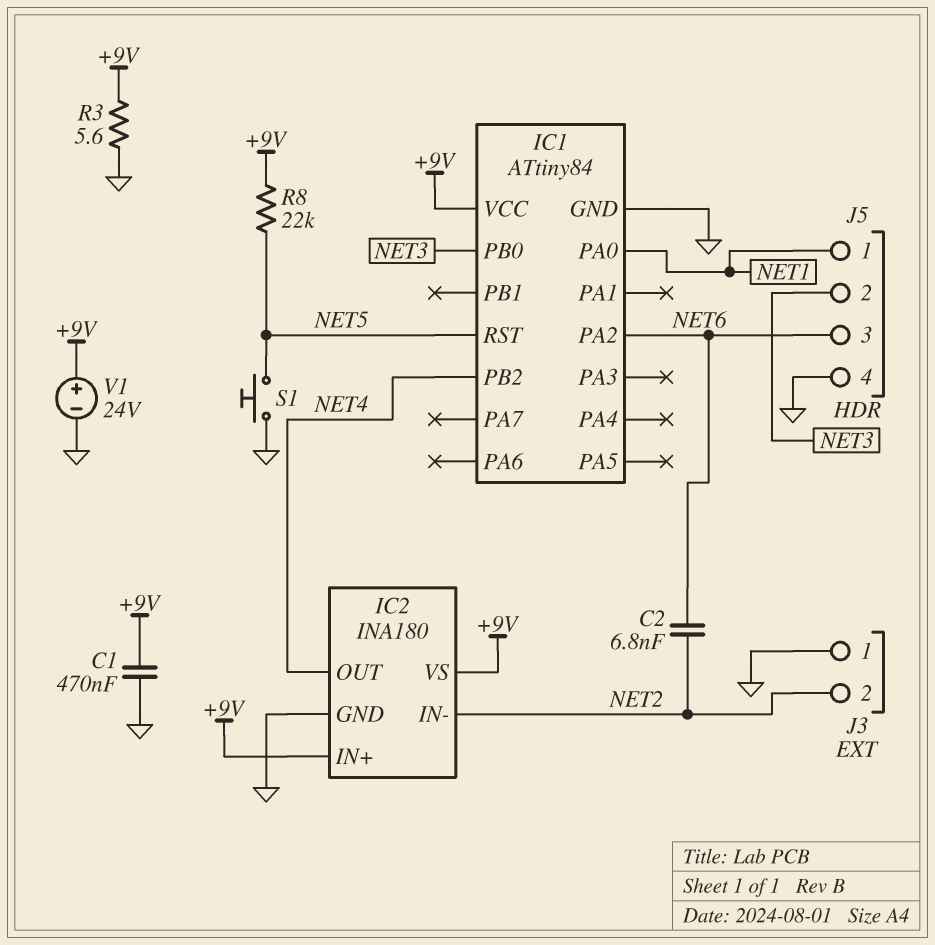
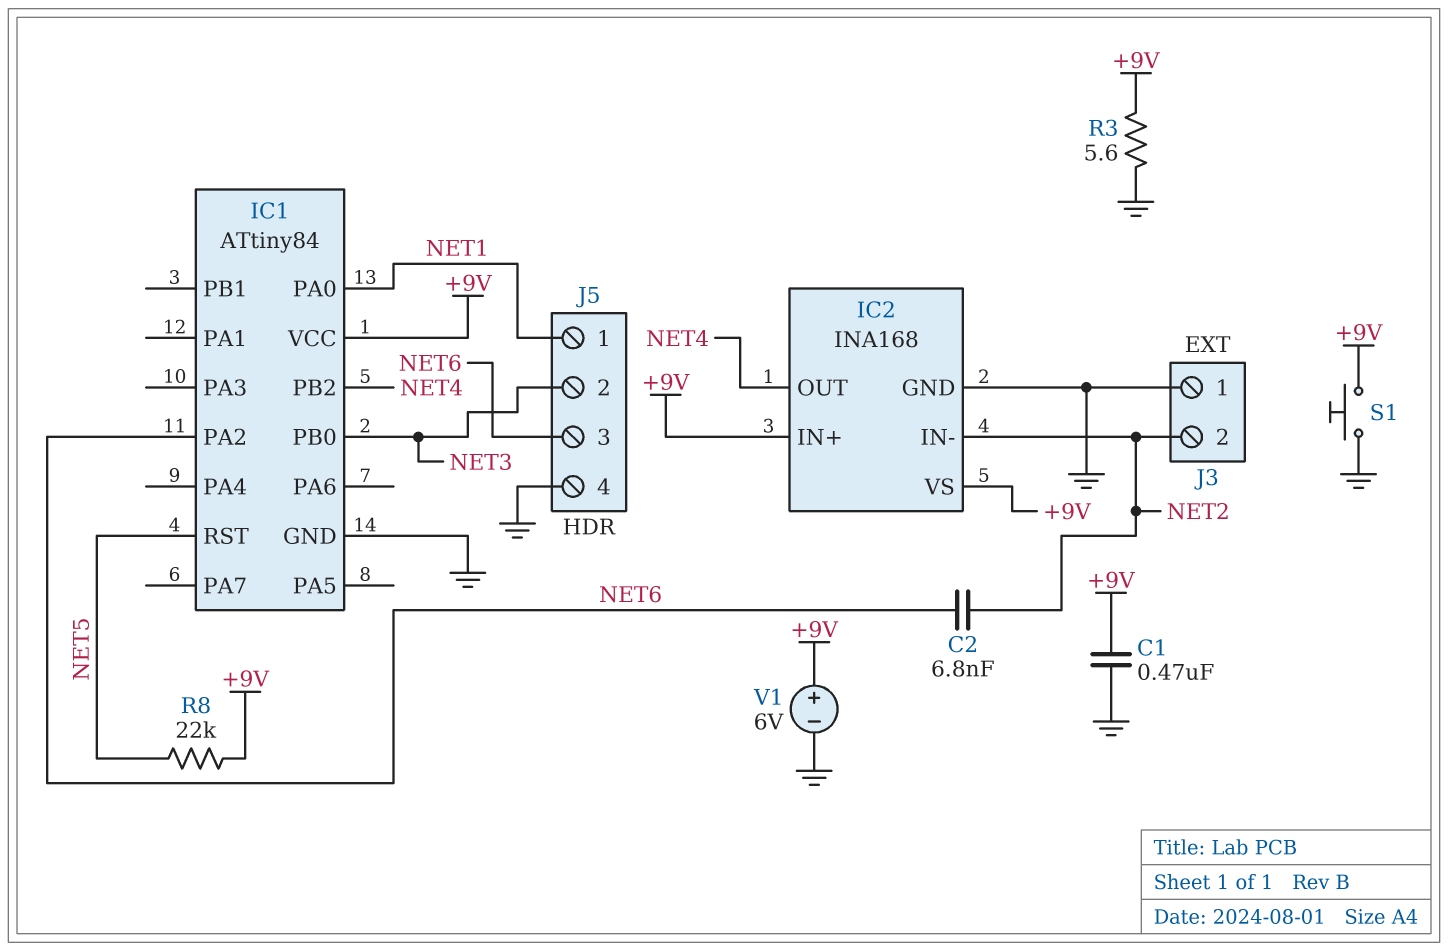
IC2: INA180 -> INA168
S1: button (GND, NET5) -> button (+9V, GND)
V1: 24V (plus +9V, minus GND) -> 6V (plus +9V, minus GND)

